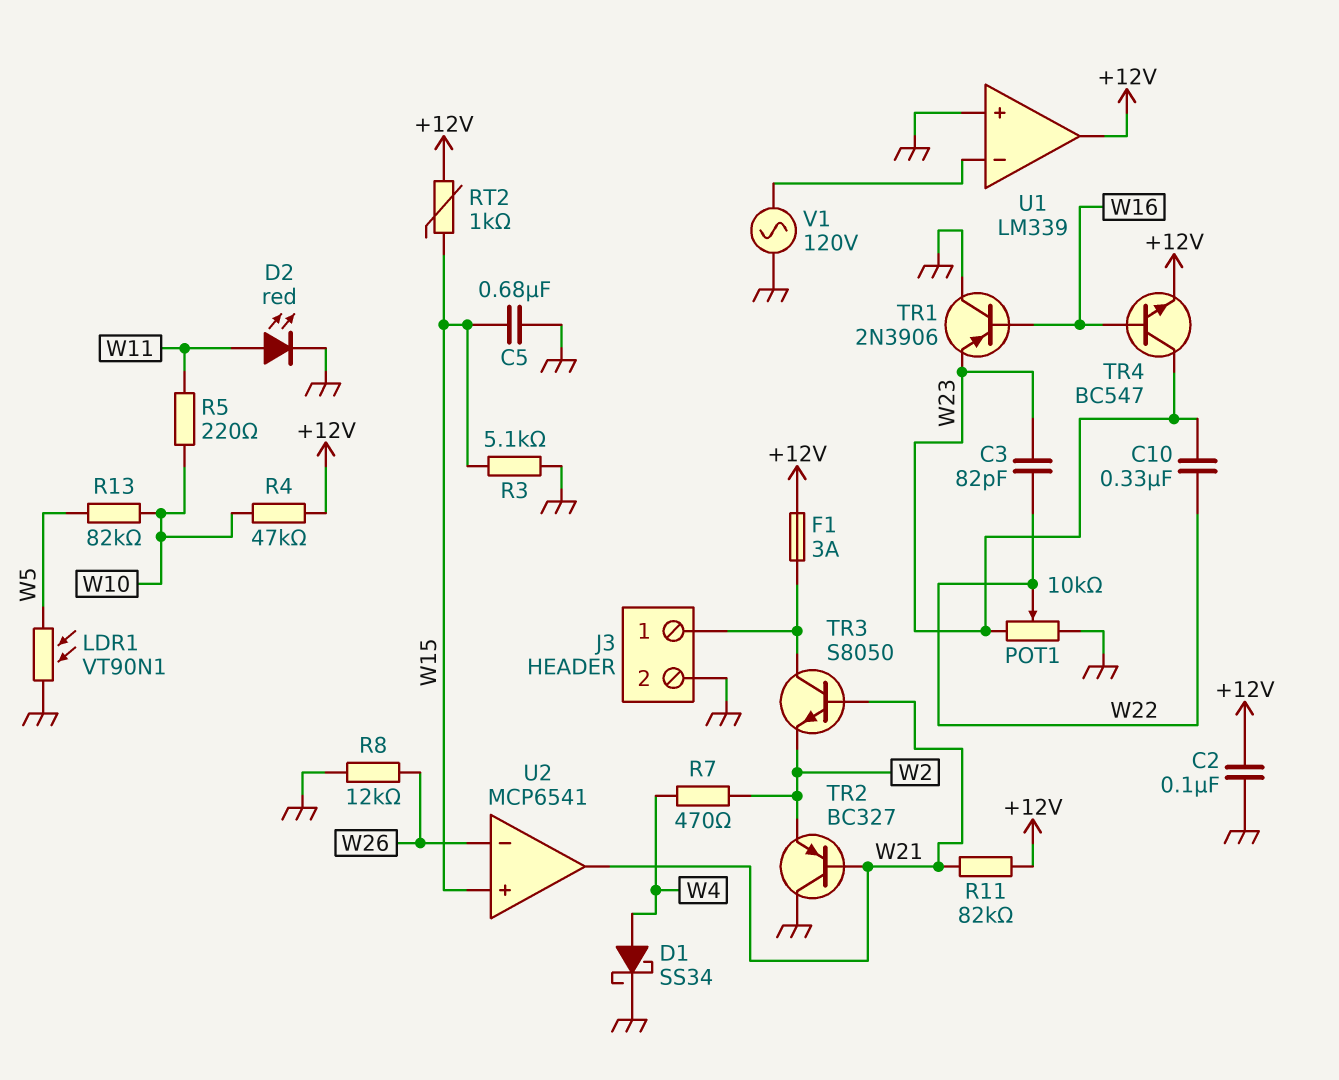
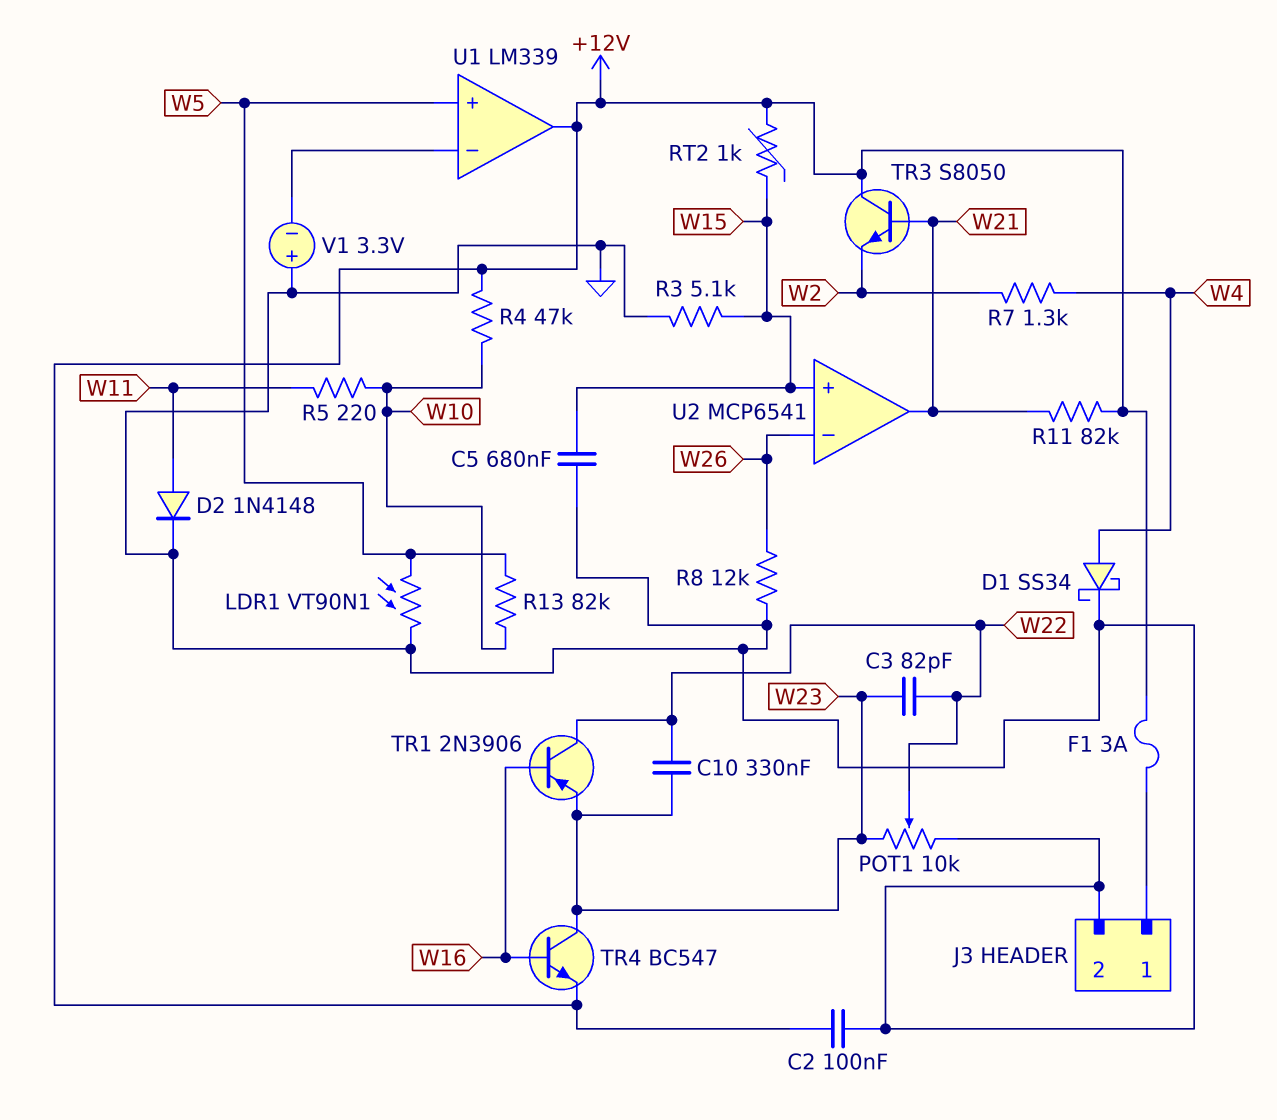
D2: LED red (A W11, K GND) -> diode 1N4148 (A W11, K GND)
R7: 470 (W2, W4) -> 1.3k (W2, W4)
TR1: PNP 2N3906 (B W16, C GND, E W23) -> PNP 2N3906 (B W16, C W22, E W23)
TR2: PNP BC327 (B W21, C GND, E W2) -> none
TR3: NPN S8050 (B W21, C J3/1, E W2) -> NPN S8050 (B W21, C +12V, E W2)
U1 pin in+: GND -> W5
V1: AC 120V (GND, U1/in-) -> 3.3V (plus GND, minus U1/in-)

